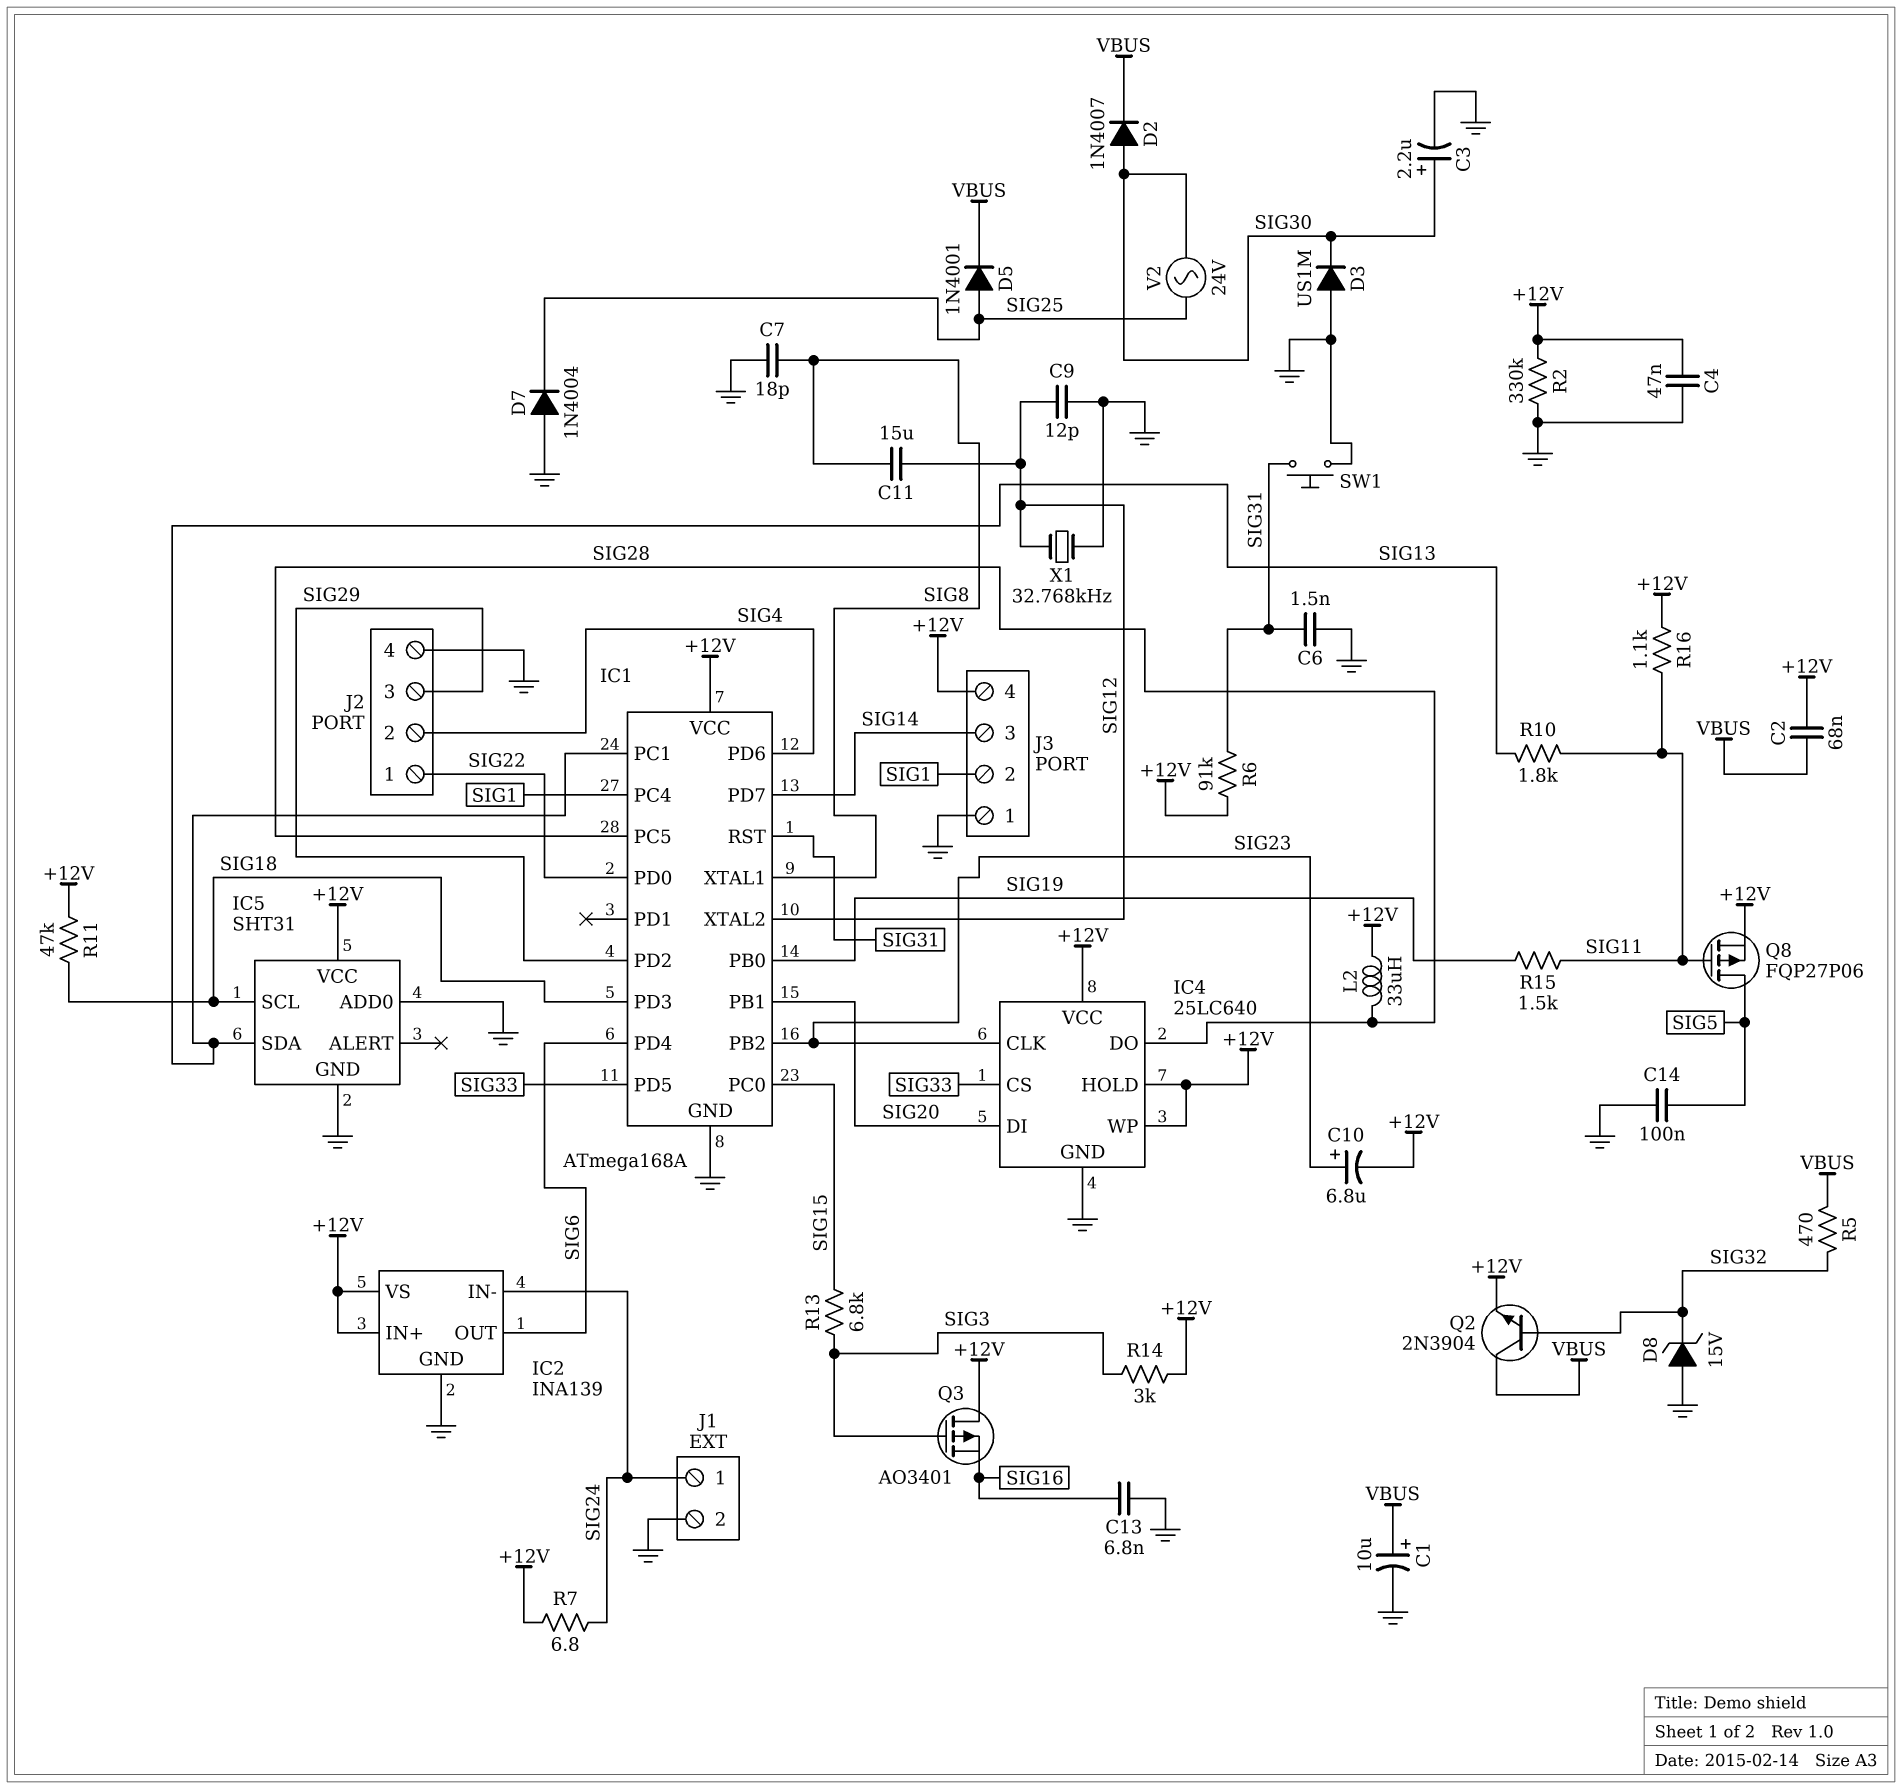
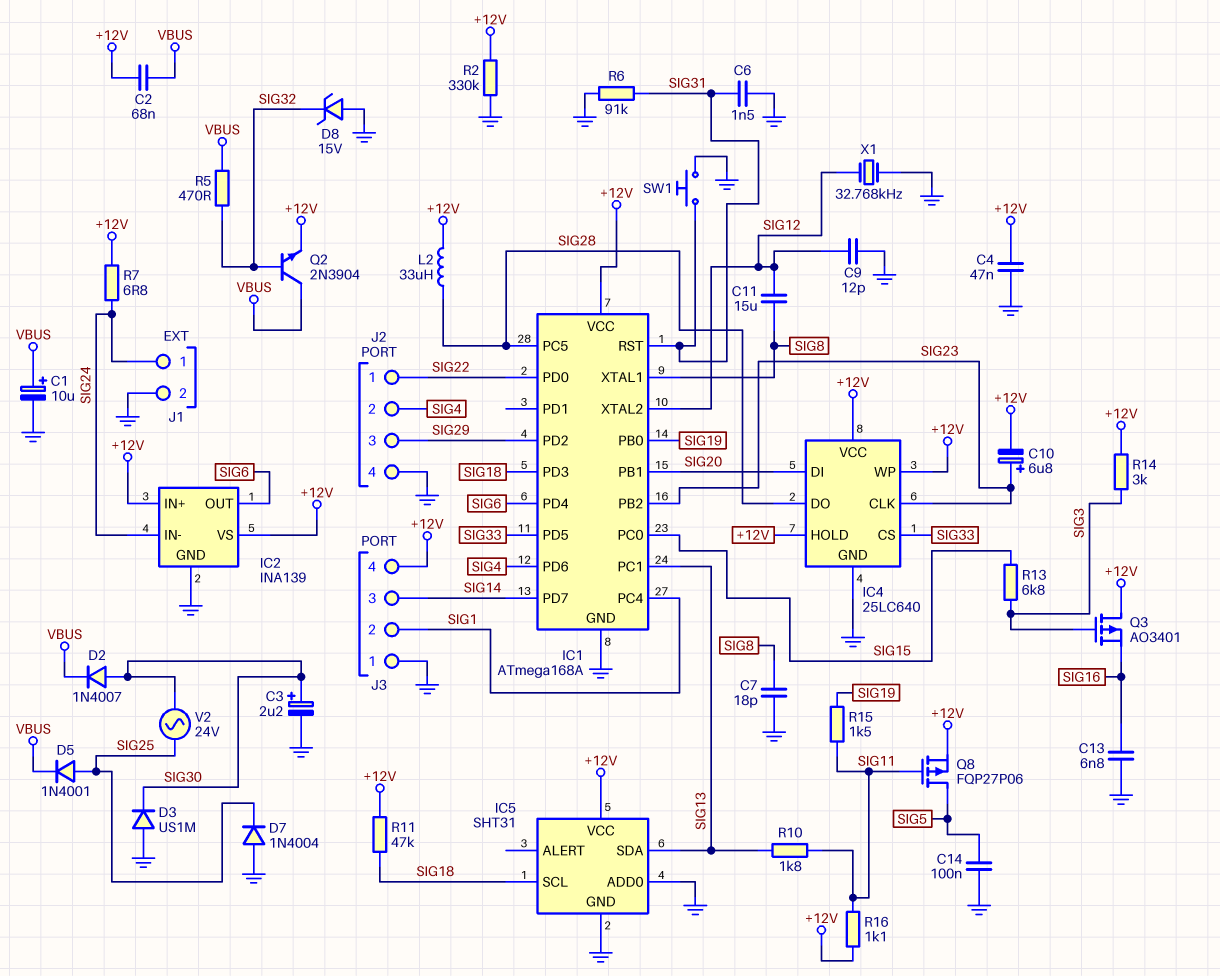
R6: 91k (+12V, SIG31) -> 91k (GND, SIG31)

